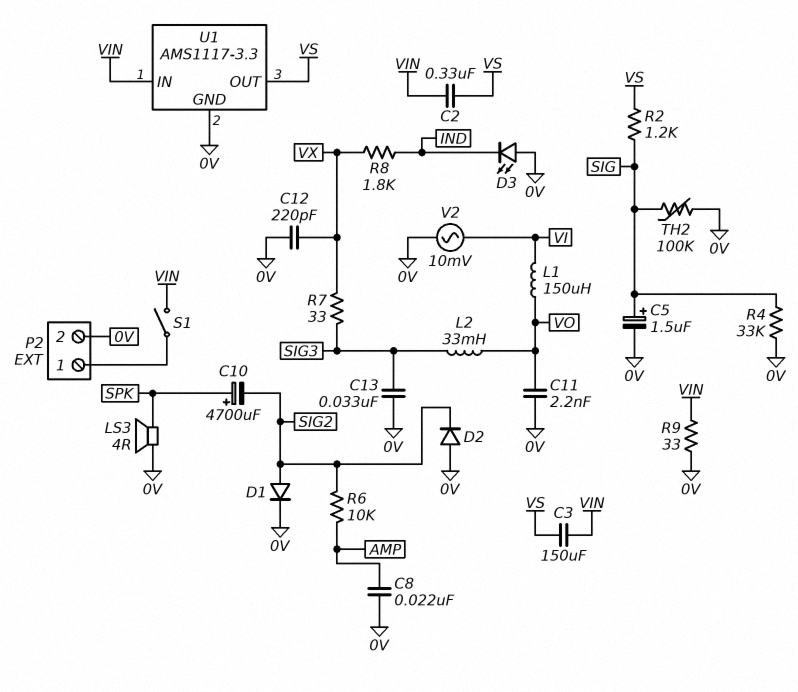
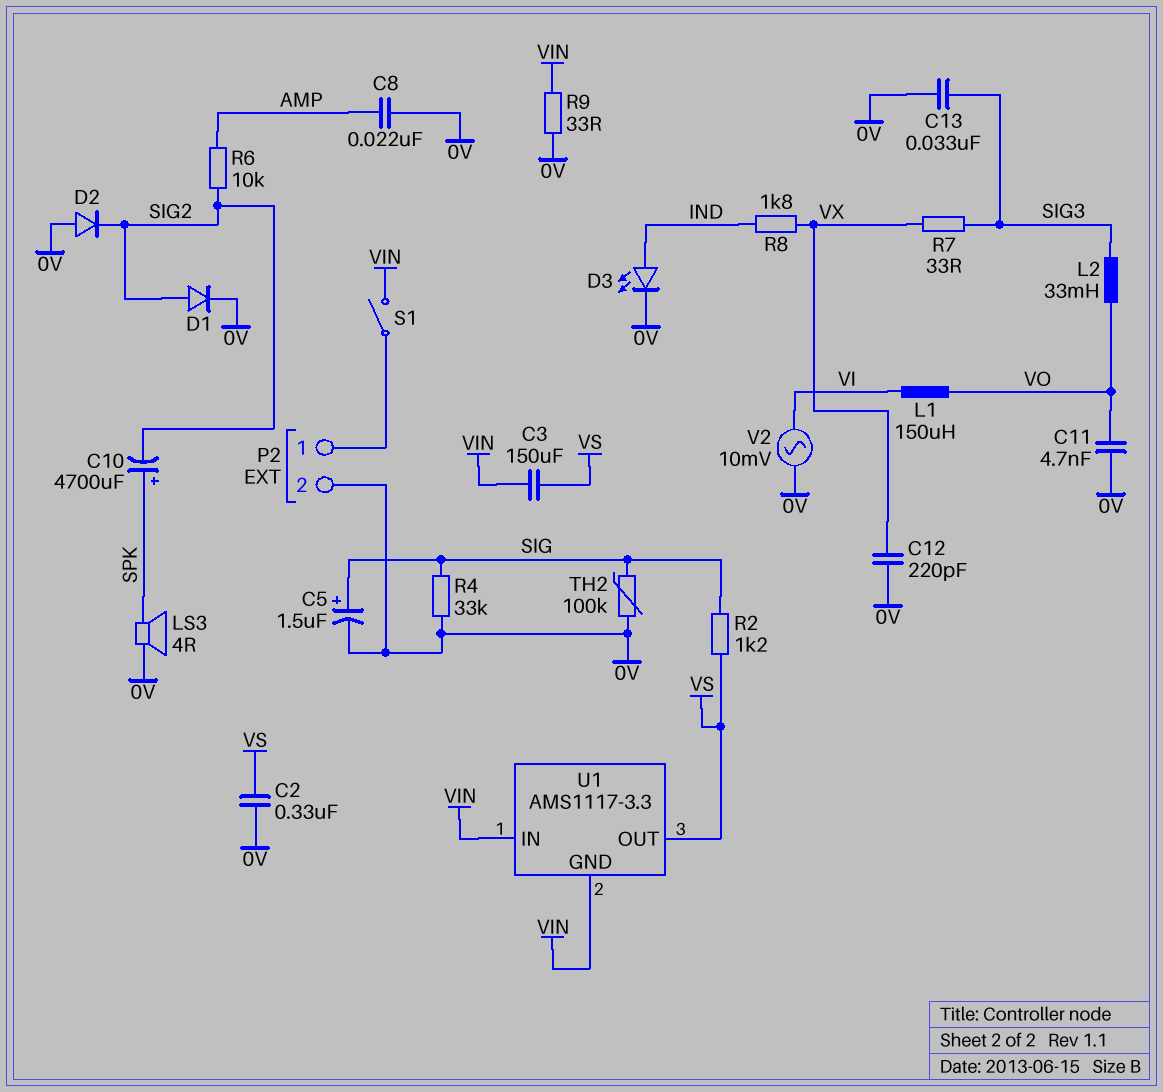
C2: 330nF (VIN, VS) -> 330nF (0V, VS)
C11: 2.2nF (0V, VO) -> 4.7nF (0V, VO)
D3: LED (A 0V, K IND) -> LED (A IND, K 0V)
U1 pin GND: 0V -> VIN

